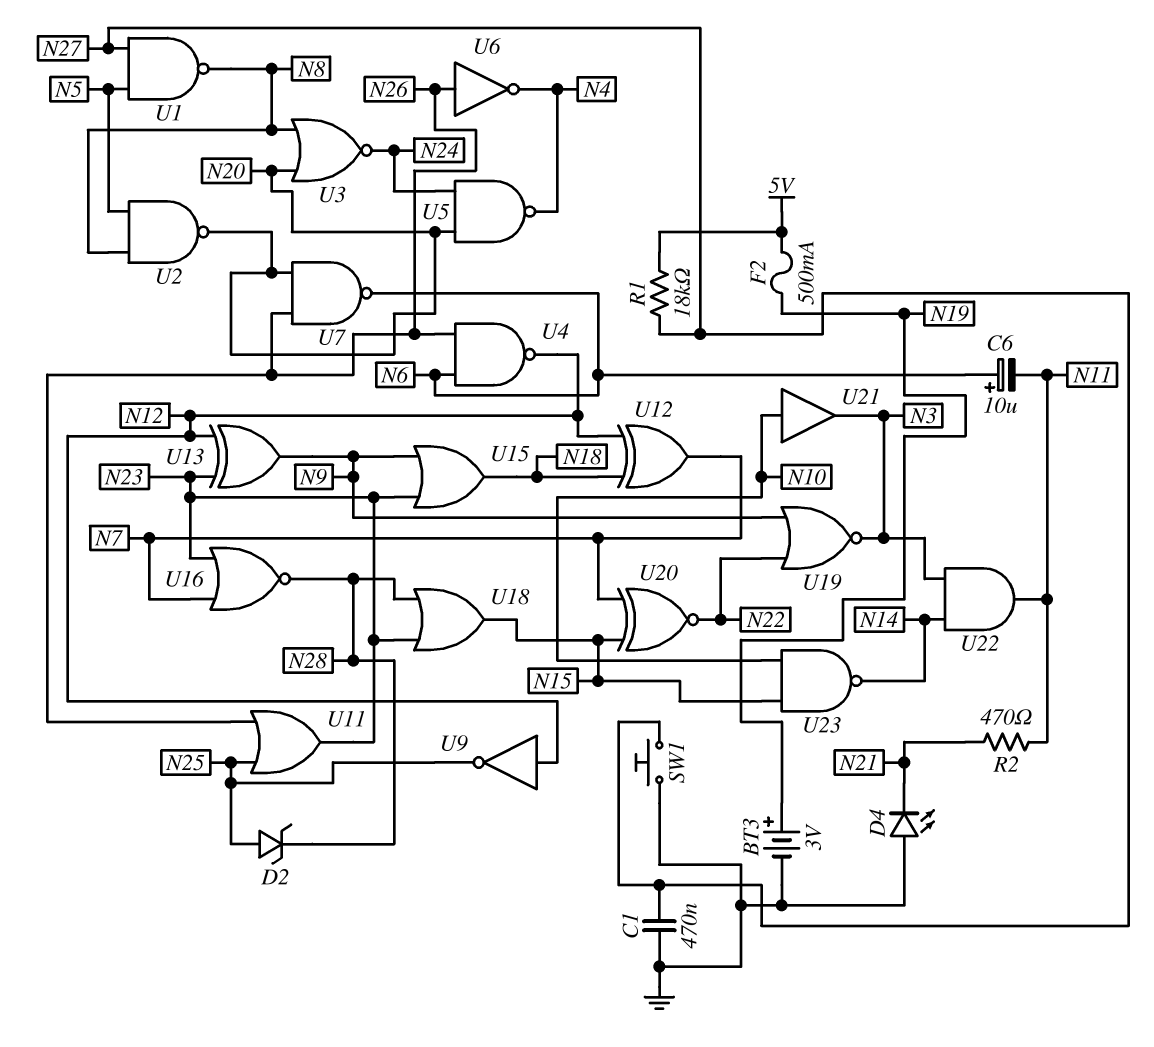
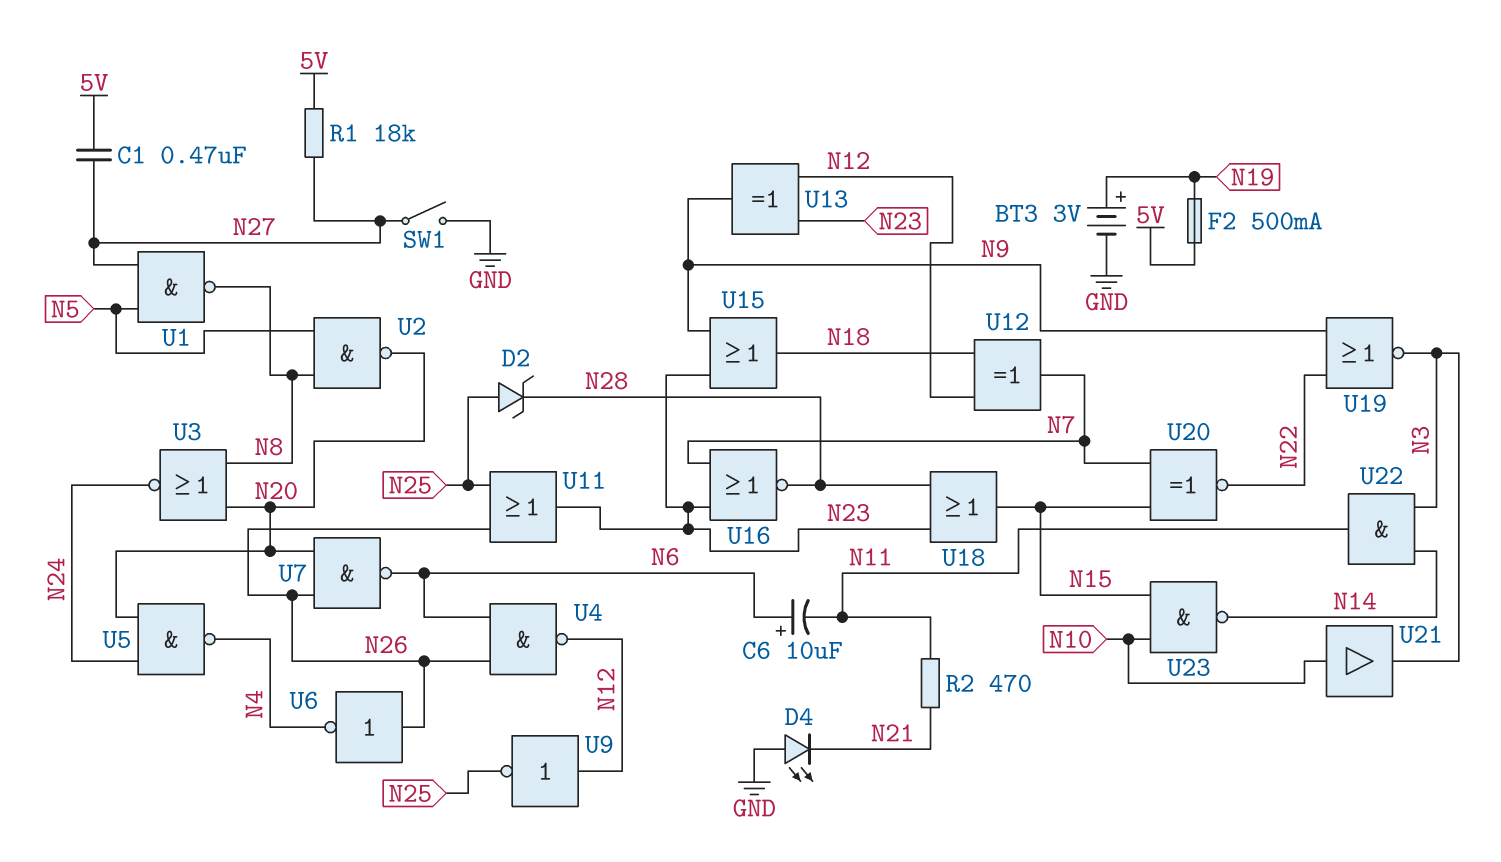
C1: 470nF (GND, N27) -> 470nF (5V, N27)
SW1: button (GND, N27) -> switch (GND, N27)

